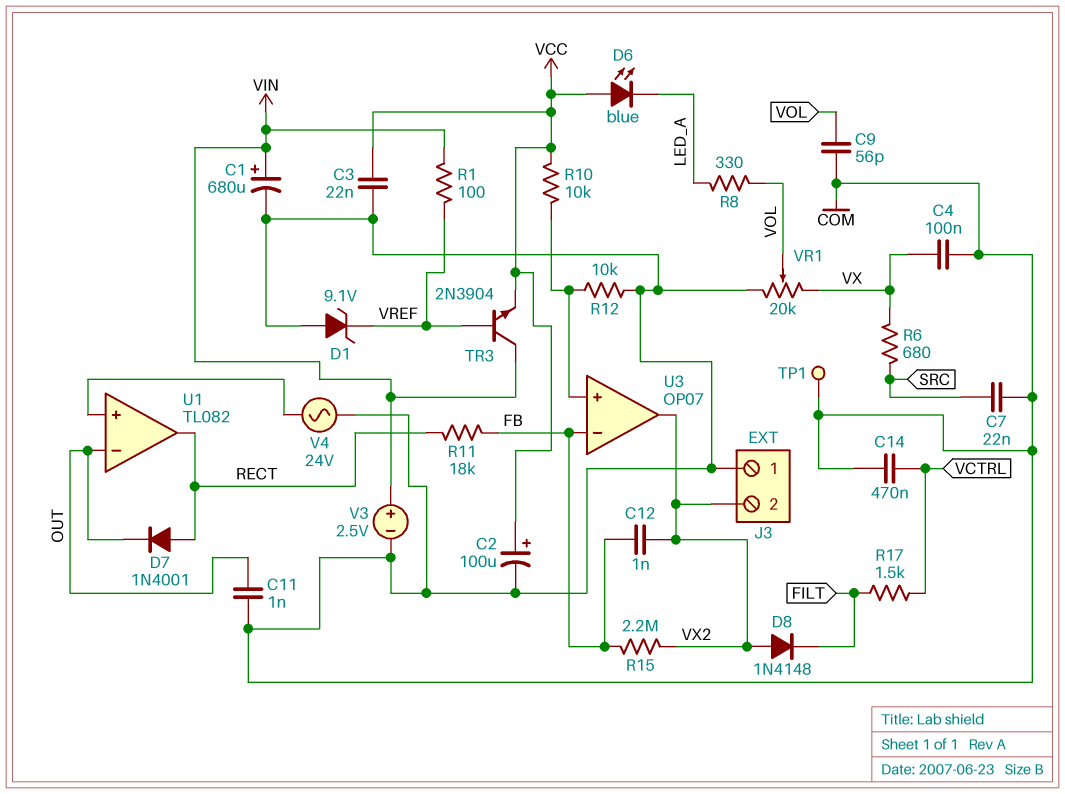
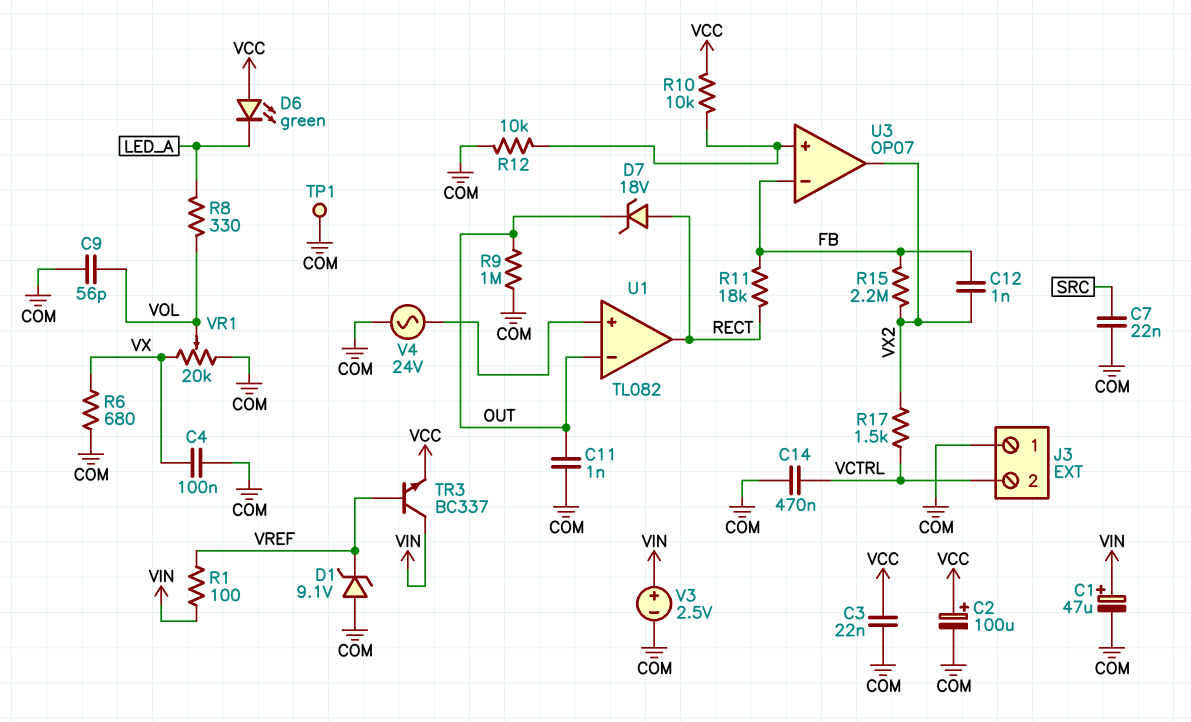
C1: 680uF (plus VIN, minus COM) -> 47uF (plus VIN, minus COM)
D6: LED blue (A VCC, K LED_A) -> LED green (A VCC, K LED_A)
D7: diode 1N4001 (A RECT, K OUT) -> zener 18V (A RECT, K OUT)
D8: diode 1N4148 (A VX2, K FILT) -> none
J3 pin 2: VX2 -> VCTRL
R6: 680 (SRC, VX) -> 680 (COM, VX)
R9: none -> 1M (COM, OUT)
R17: 1.5k (FILT, VCTRL) -> 1.5k (VCTRL, VX2)
TR3: NPN 2N3904 (B VREF, C VIN, E VCC) -> NPN BC337 (B VREF, C VIN, E VCC)

